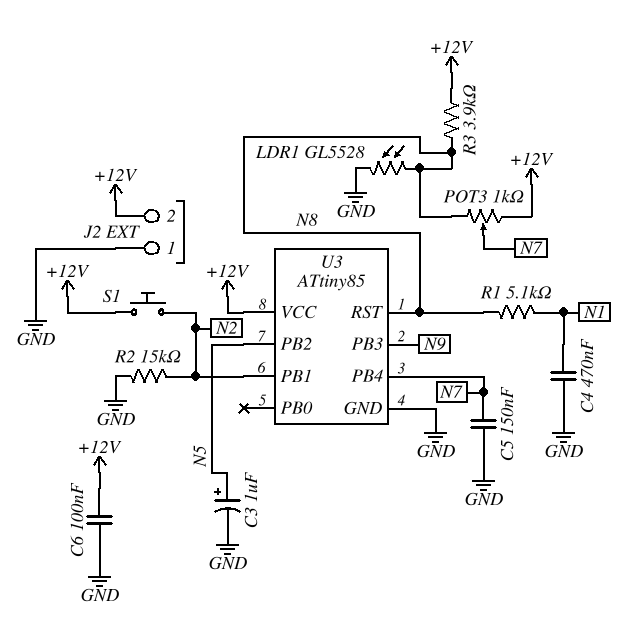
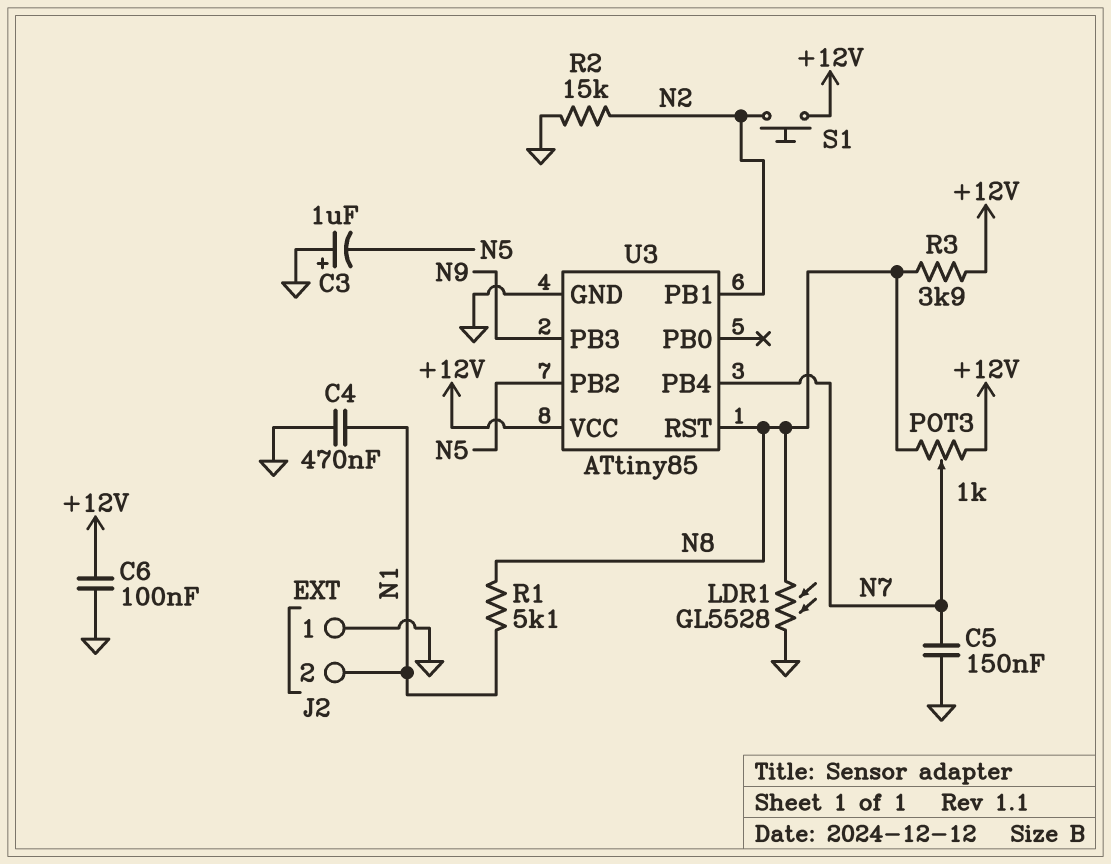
C3: 1uF (plus N5, minus GND) -> 1uF (plus GND, minus N5)
J2 pin 2: +12V -> N1

